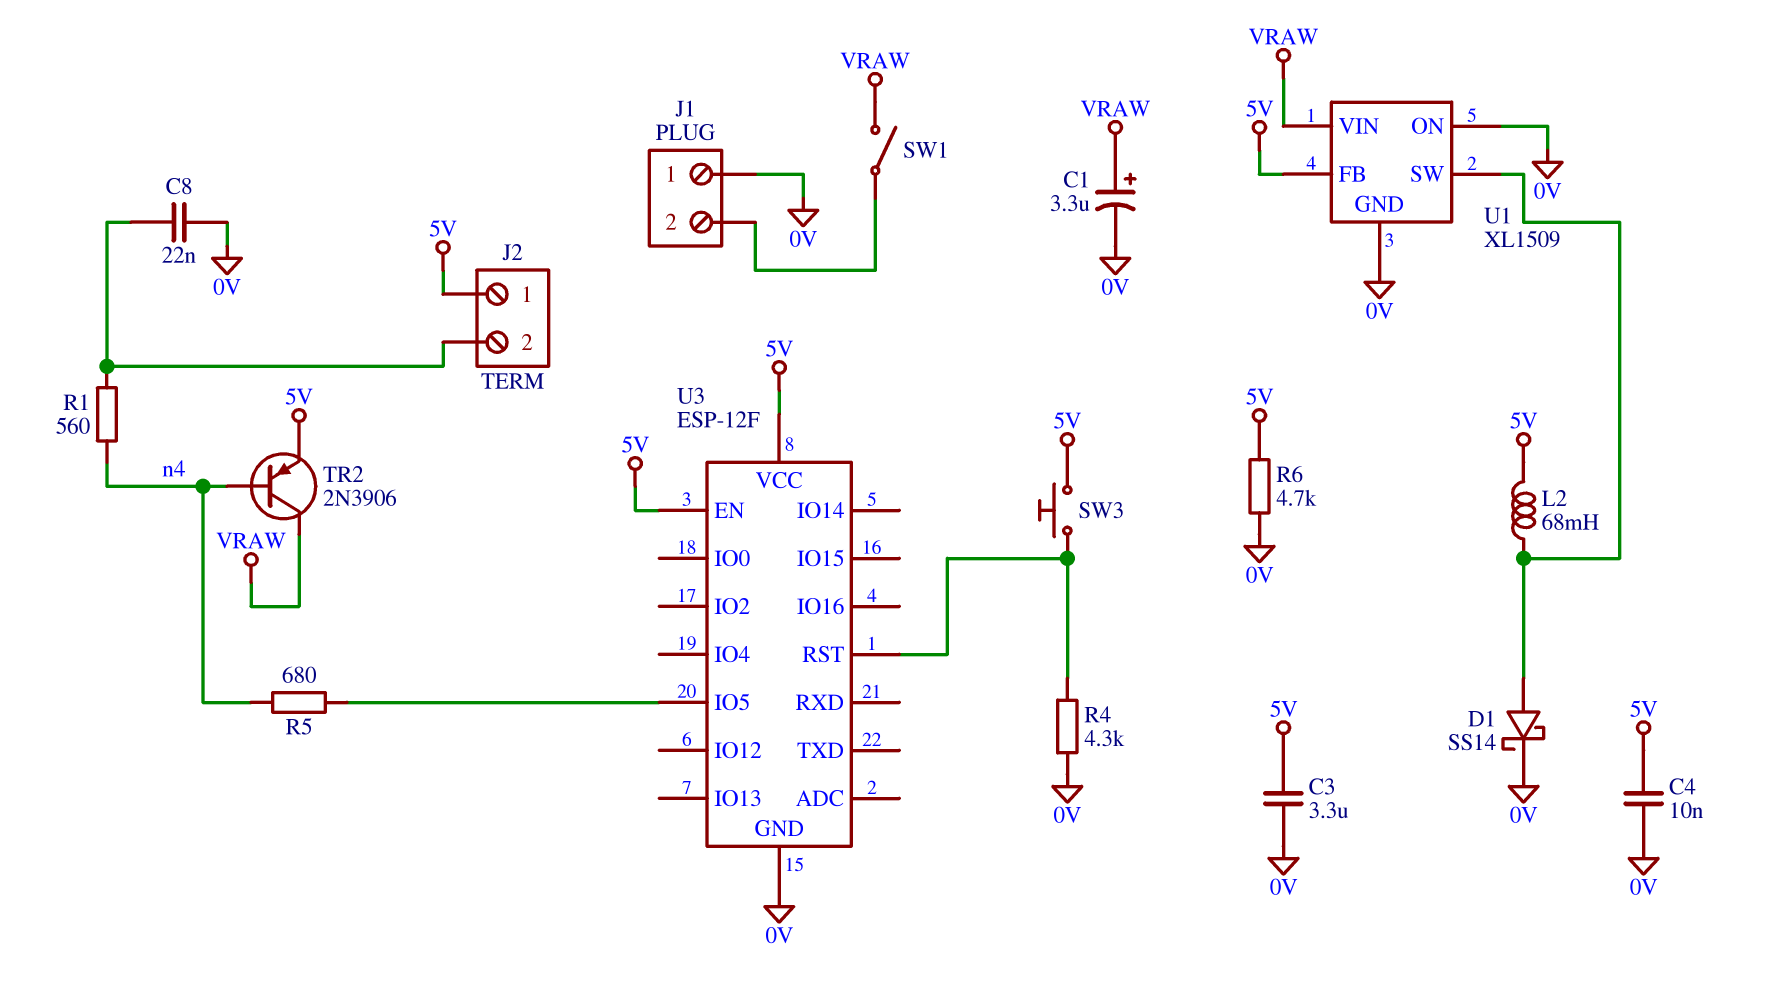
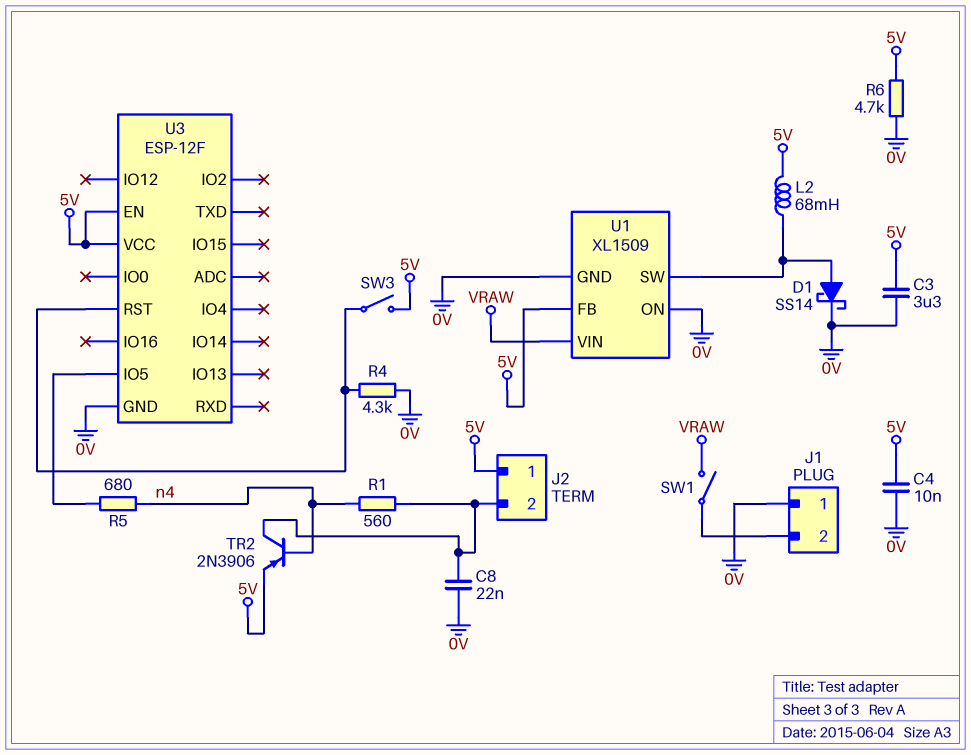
C1: 3.3uF (plus VRAW, minus 0V) -> none
SW3: button (5V, U3/RST) -> switch (5V, U3/RST)
TR2: PNP 2N3906 (B n4, C VRAW, E 5V) -> PNP 2N3906 (B n4, C J2/2, E 5V)

